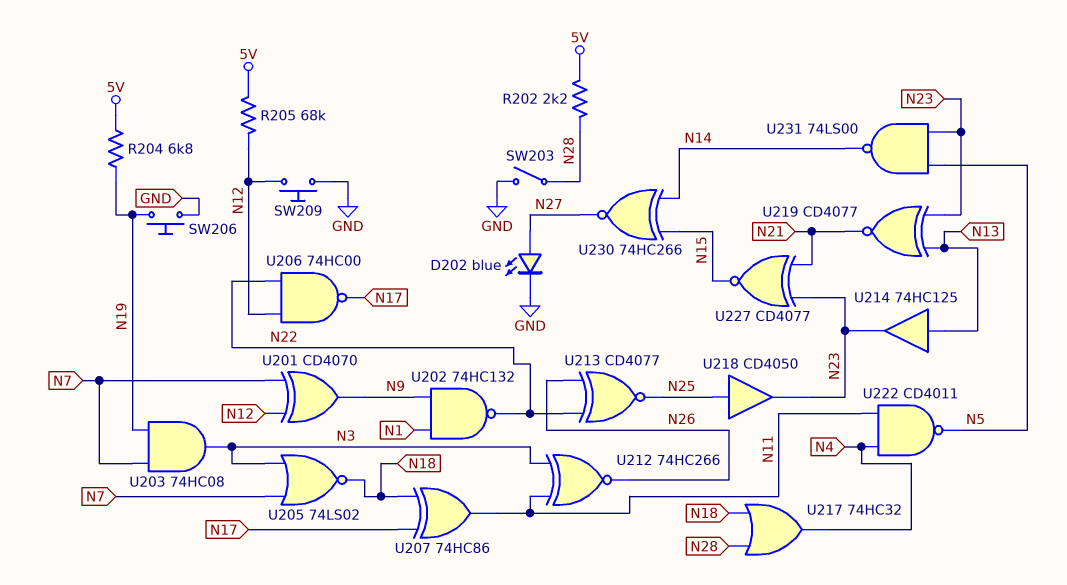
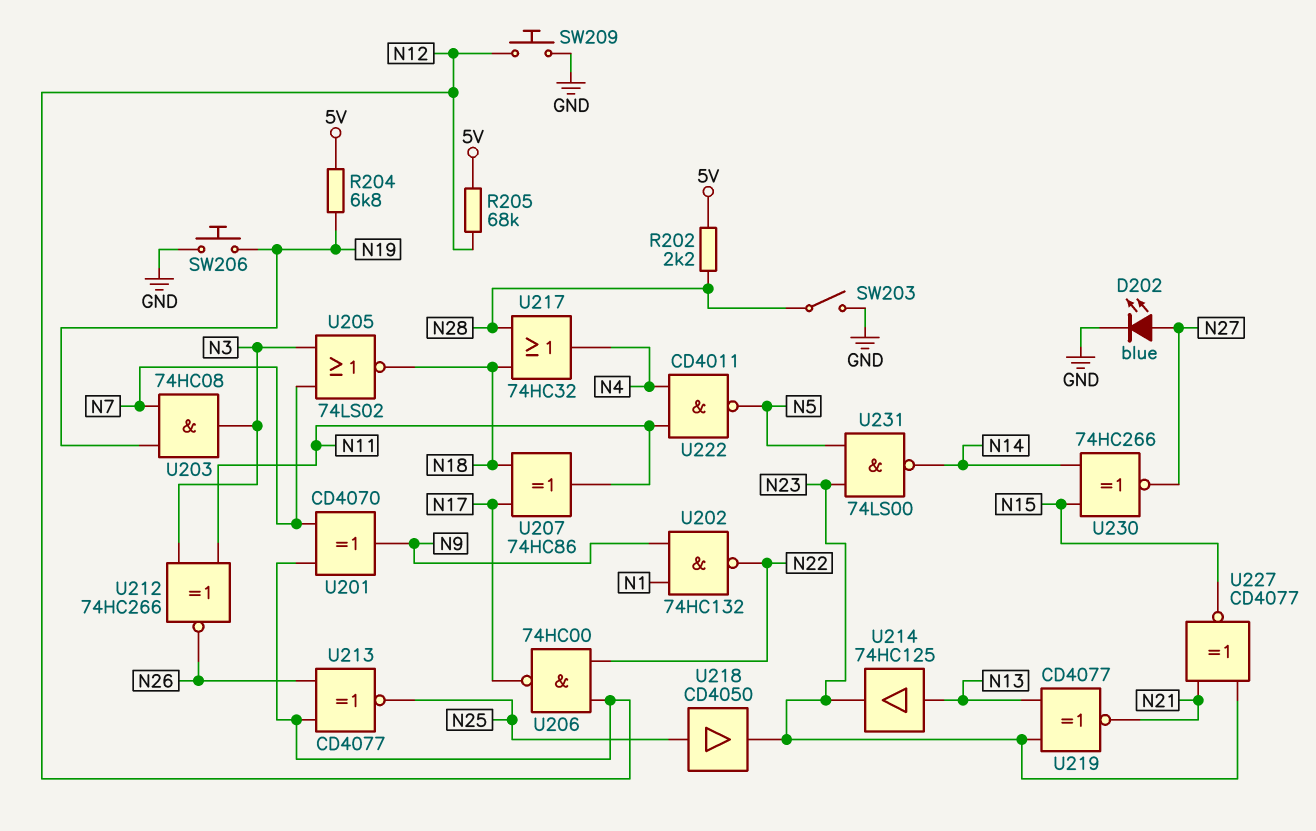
U213: XNOR CD4077 (in N22, in N26, out N25) -> XNOR CD4077 (in N12, in N26, out N25)

